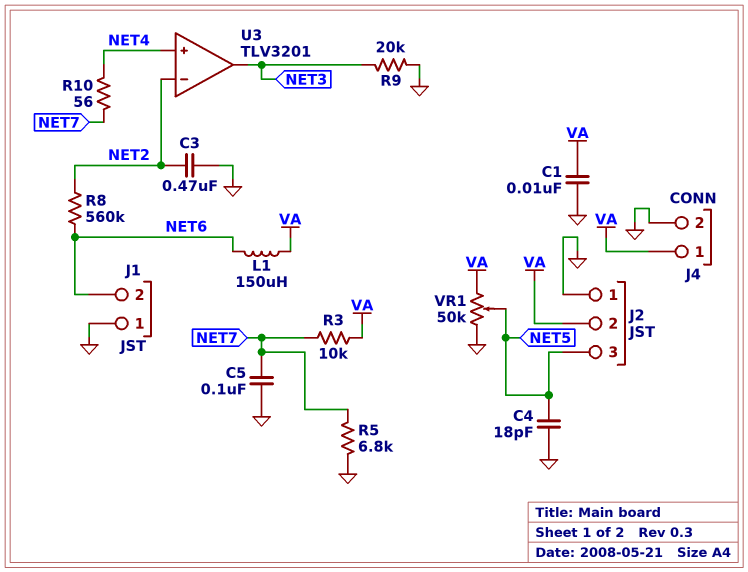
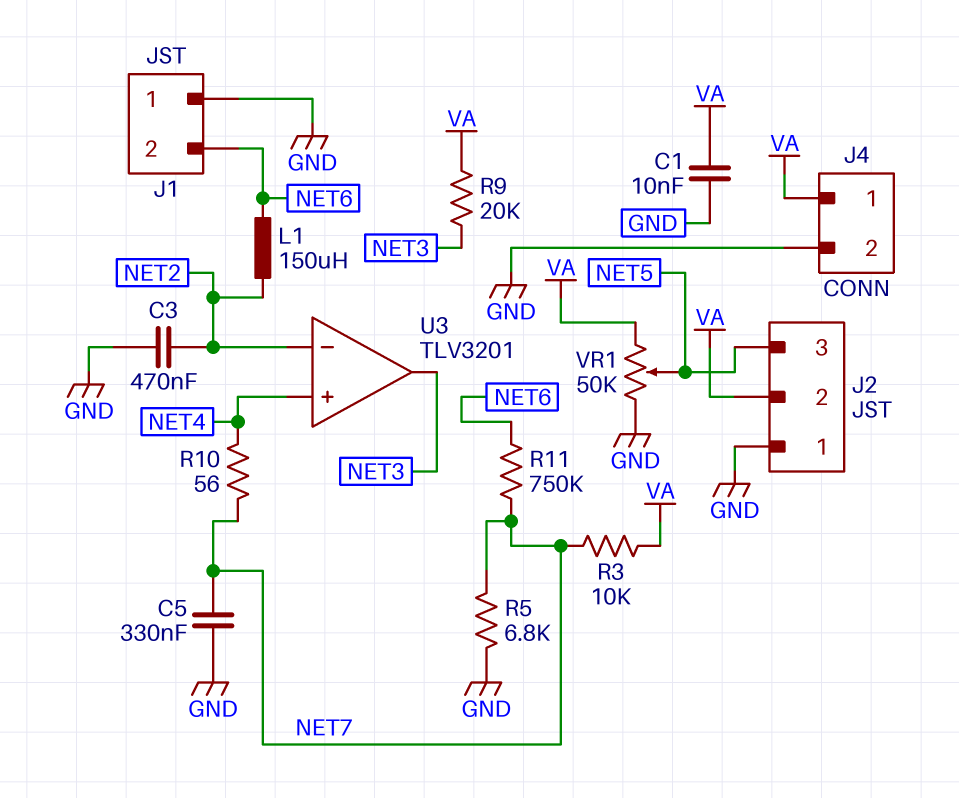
C4: 18pF (GND, NET5) -> none
C5: 100nF (GND, NET7) -> 330nF (GND, NET7)
L1: 150uH (NET6, VA) -> 150uH (NET2, NET6)
R8: 560k (NET2, NET6) -> none
R9: 20k (GND, NET3) -> 20k (NET3, VA)
R11: none -> 750k (NET6, NET7)

